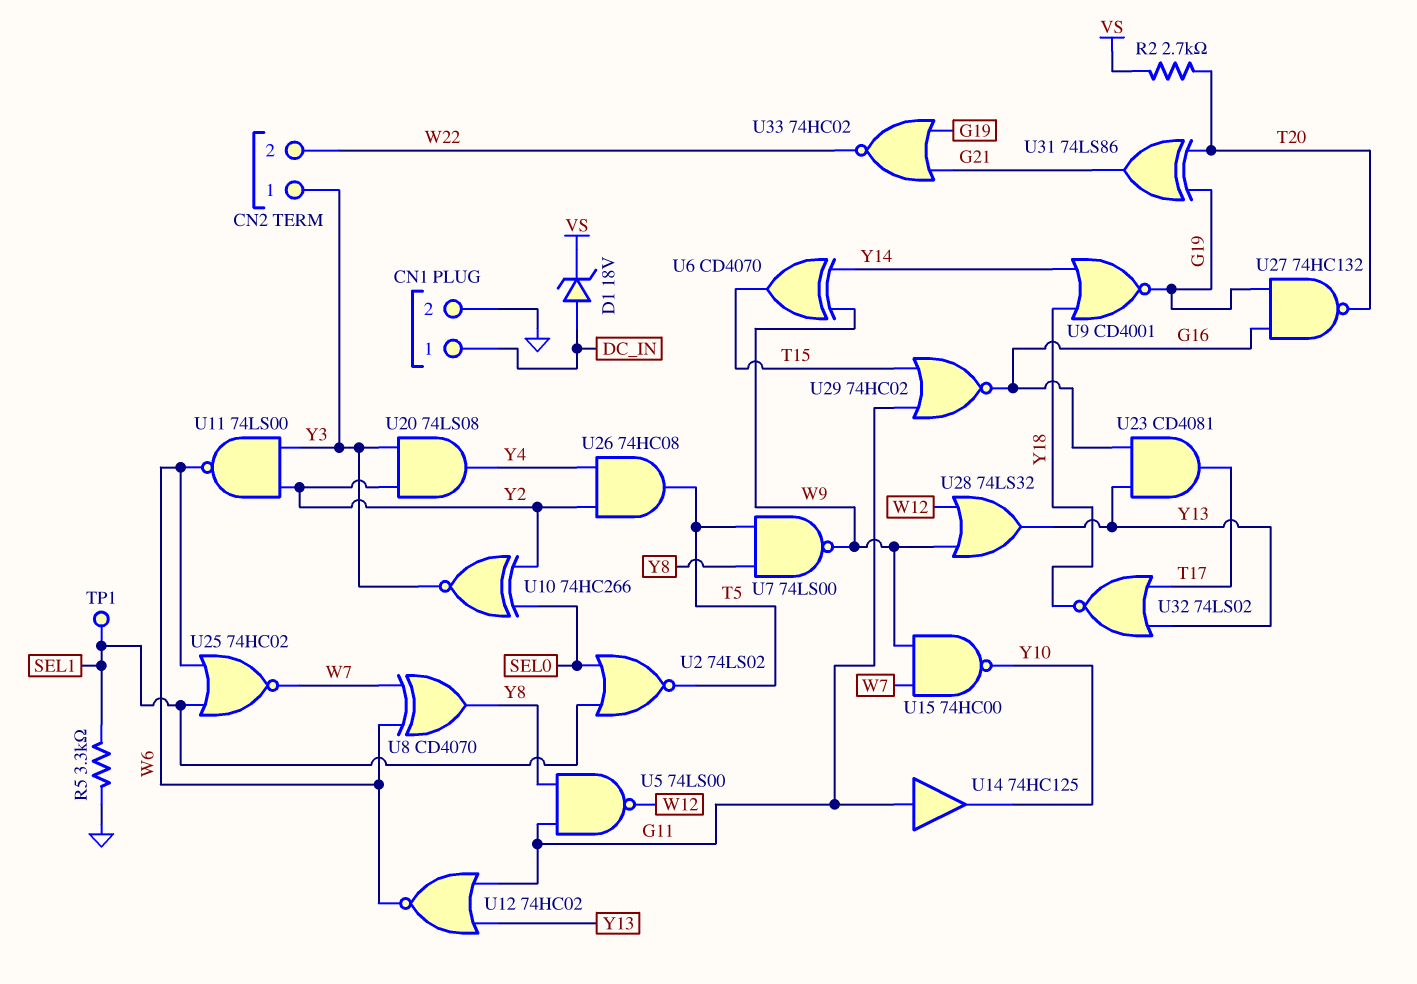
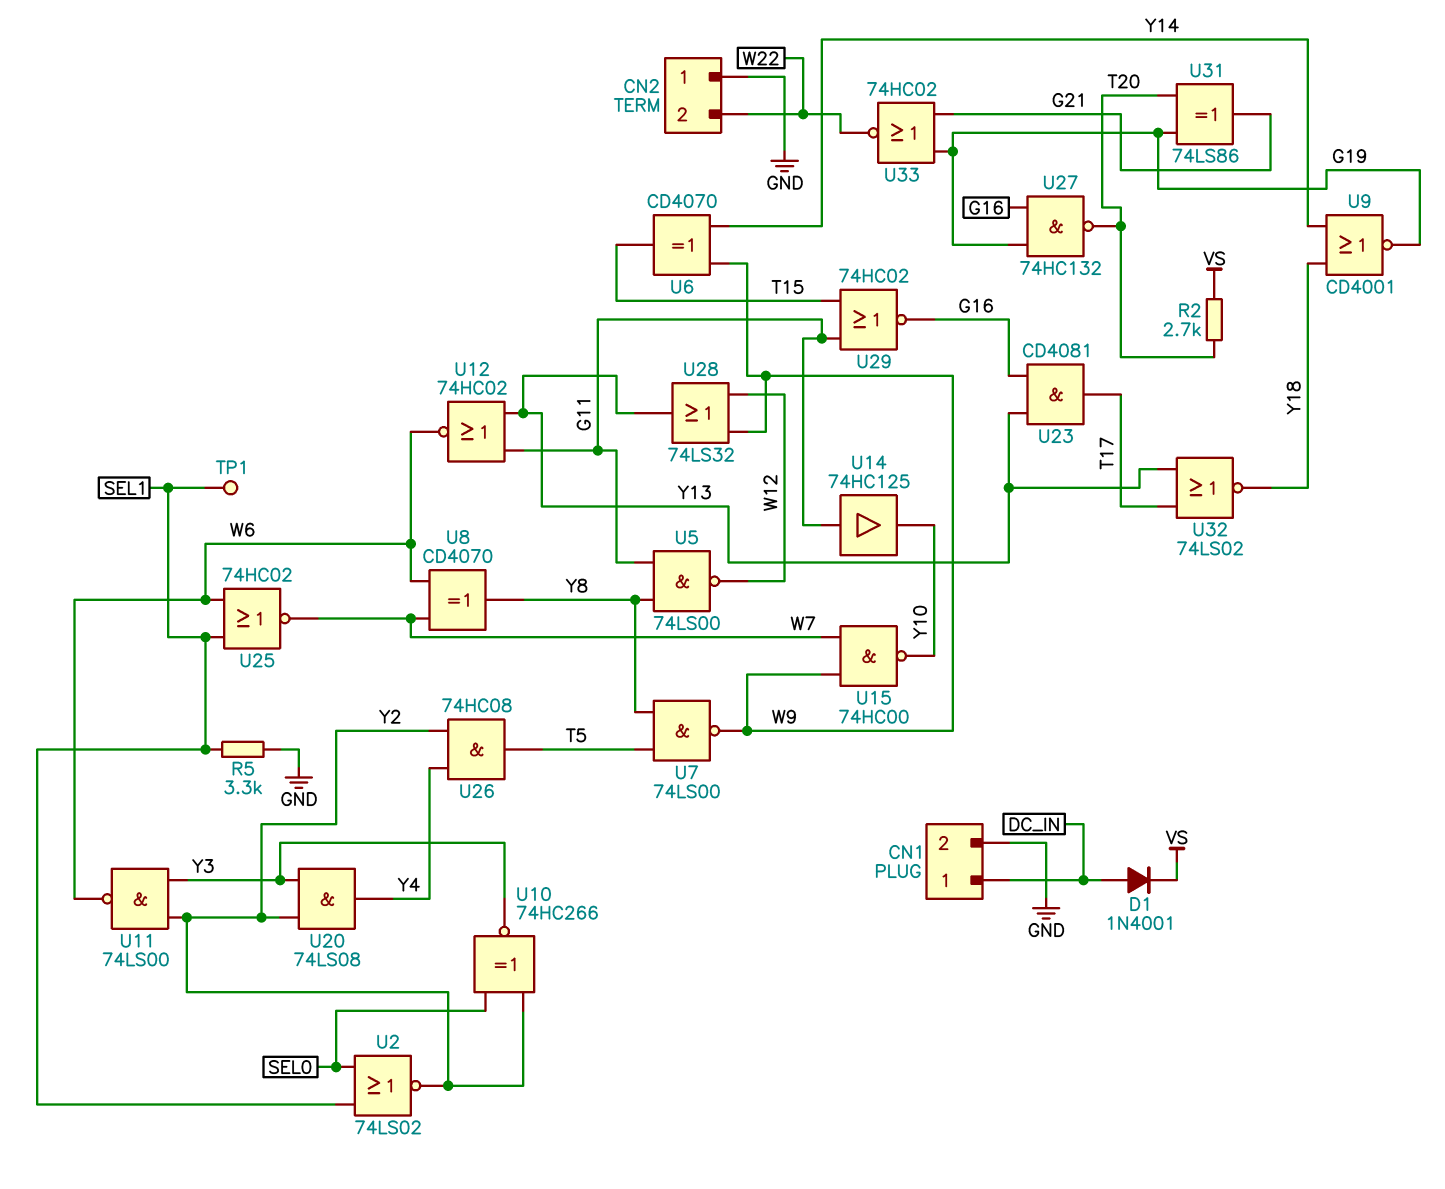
CN2 pin 1: Y3 -> GND
D1: zener 18V (A DC_IN, K VS) -> diode 1N4001 (A DC_IN, K VS)
U2: NOR 74LS02 (in SEL0, in SEL1, out T5) -> NOR 74LS02 (in SEL0, in SEL1, out Y2)

